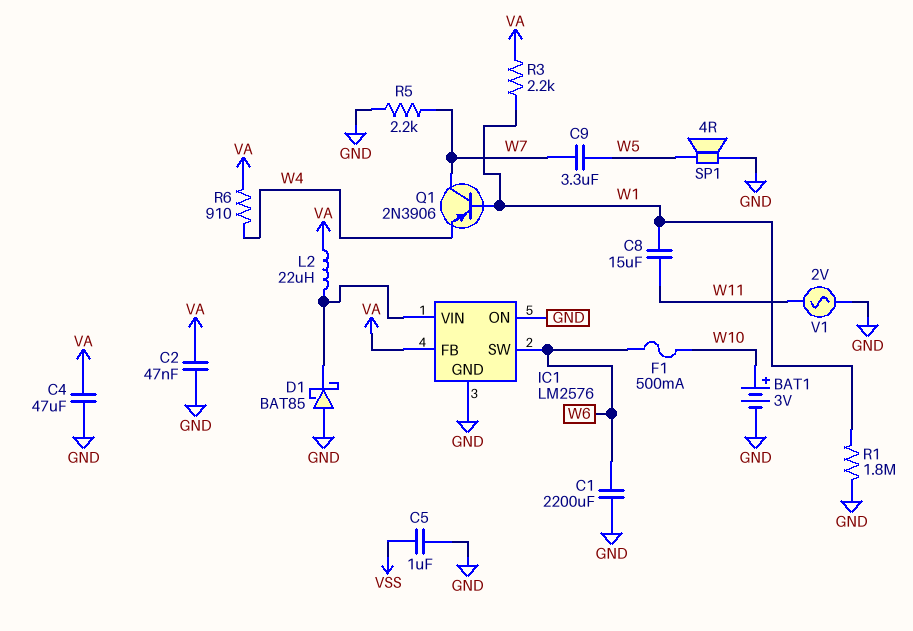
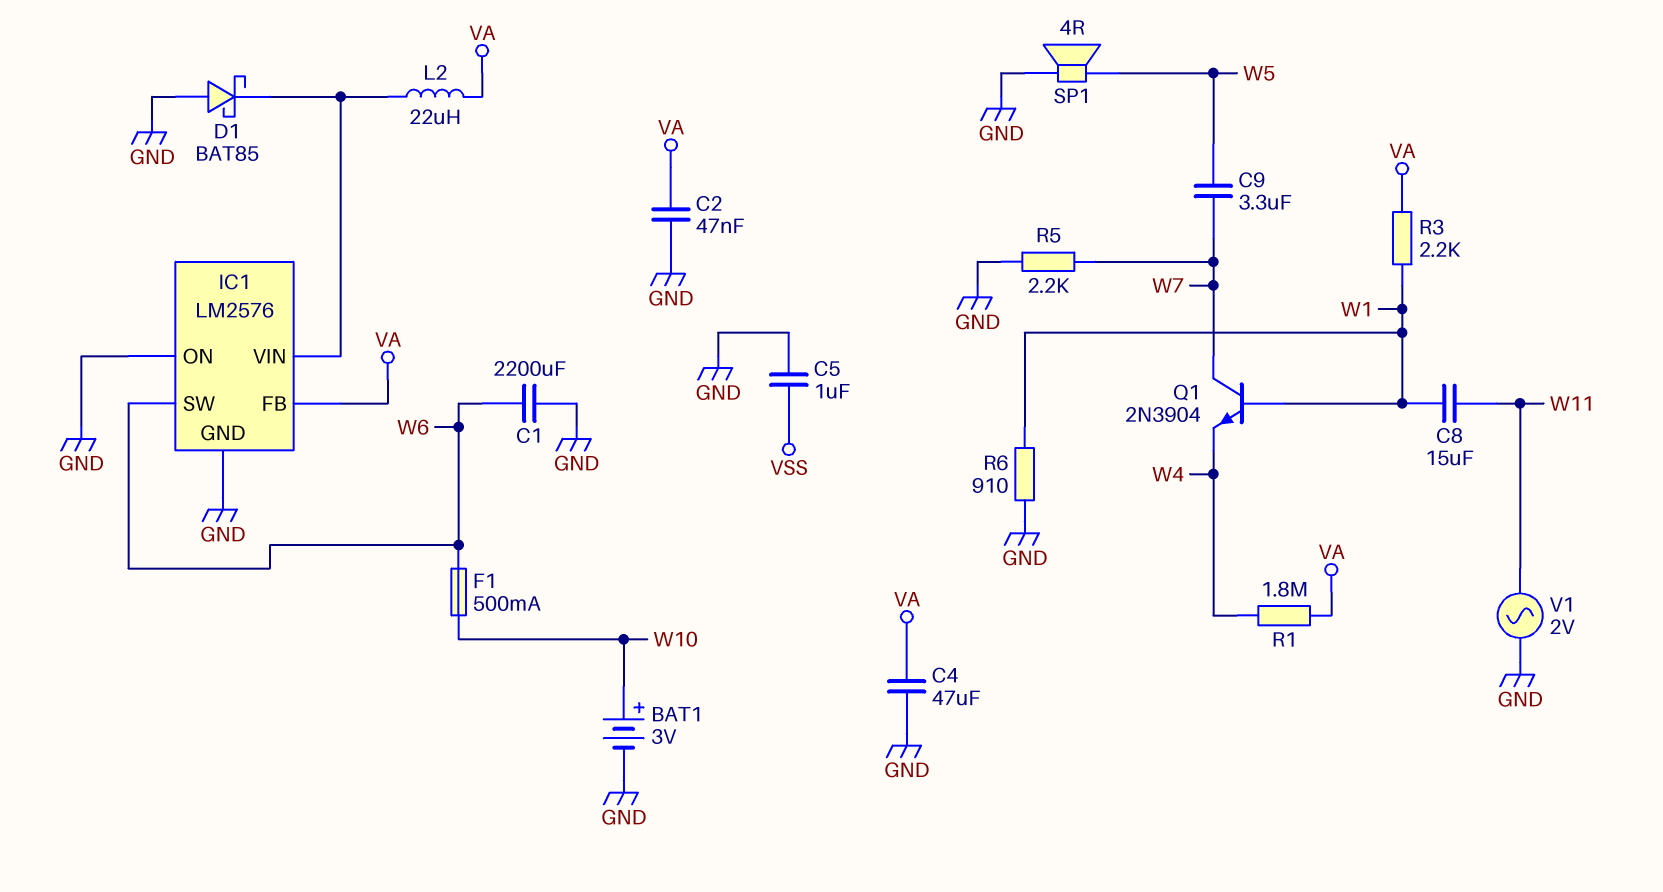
Q1: PNP 2N3906 (B W1, C W7, E W4) -> NPN 2N3904 (B W1, C W7, E W4)
R1: 1.8M (GND, W1) -> 1.8M (VA, W4)
R6: 910 (VA, W4) -> 910 (GND, W1)

